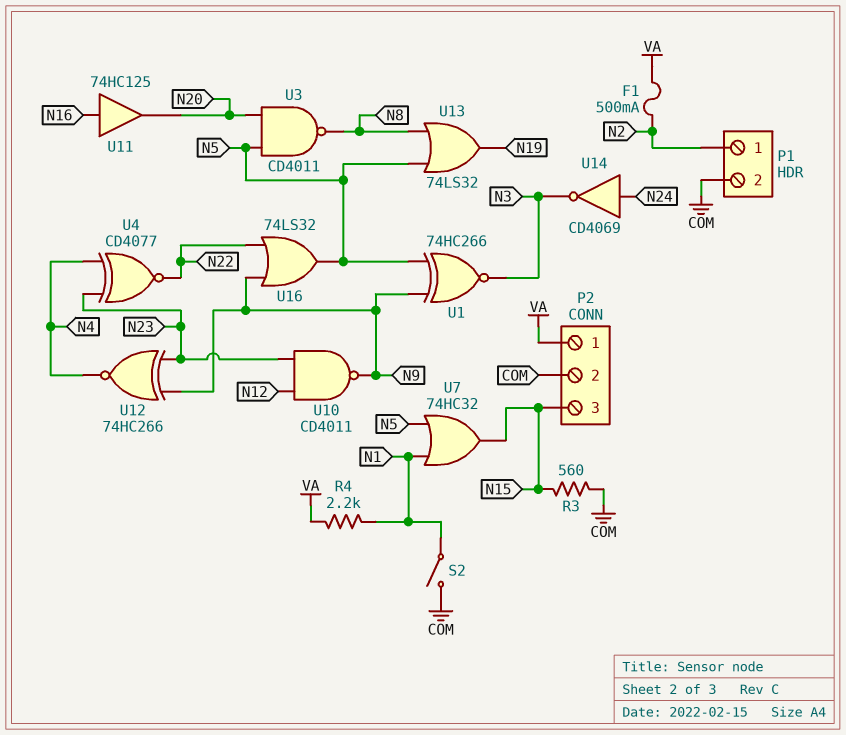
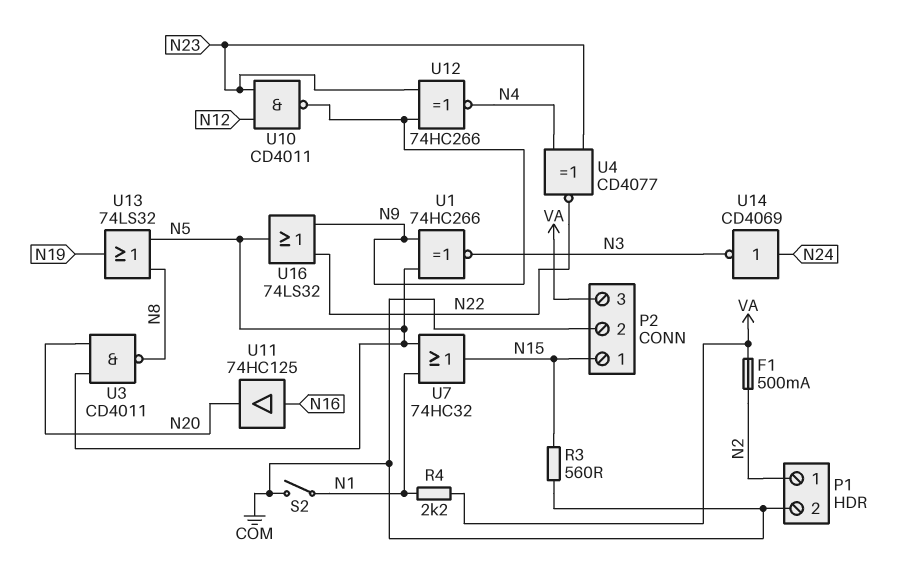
P2 pin 1: VA -> N15
P2 pin 3: N15 -> VA

